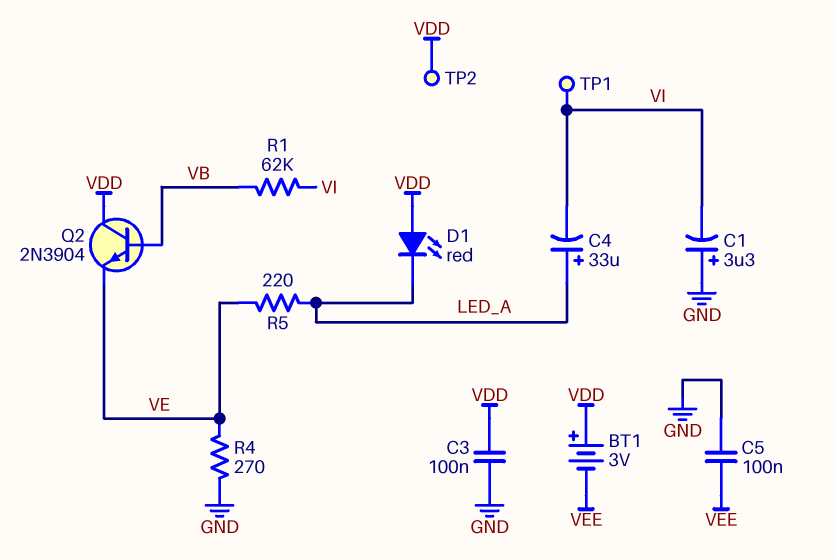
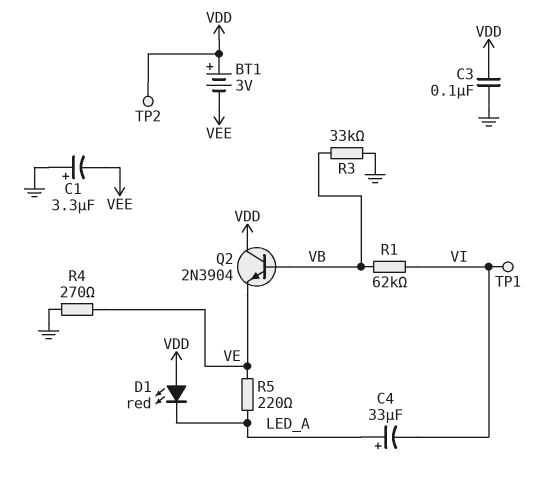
C1: 3.3uF (plus GND, minus VI) -> 3.3uF (plus GND, minus VEE)
C5: 100nF (GND, VEE) -> none
R3: none -> 33k (GND, VB)

